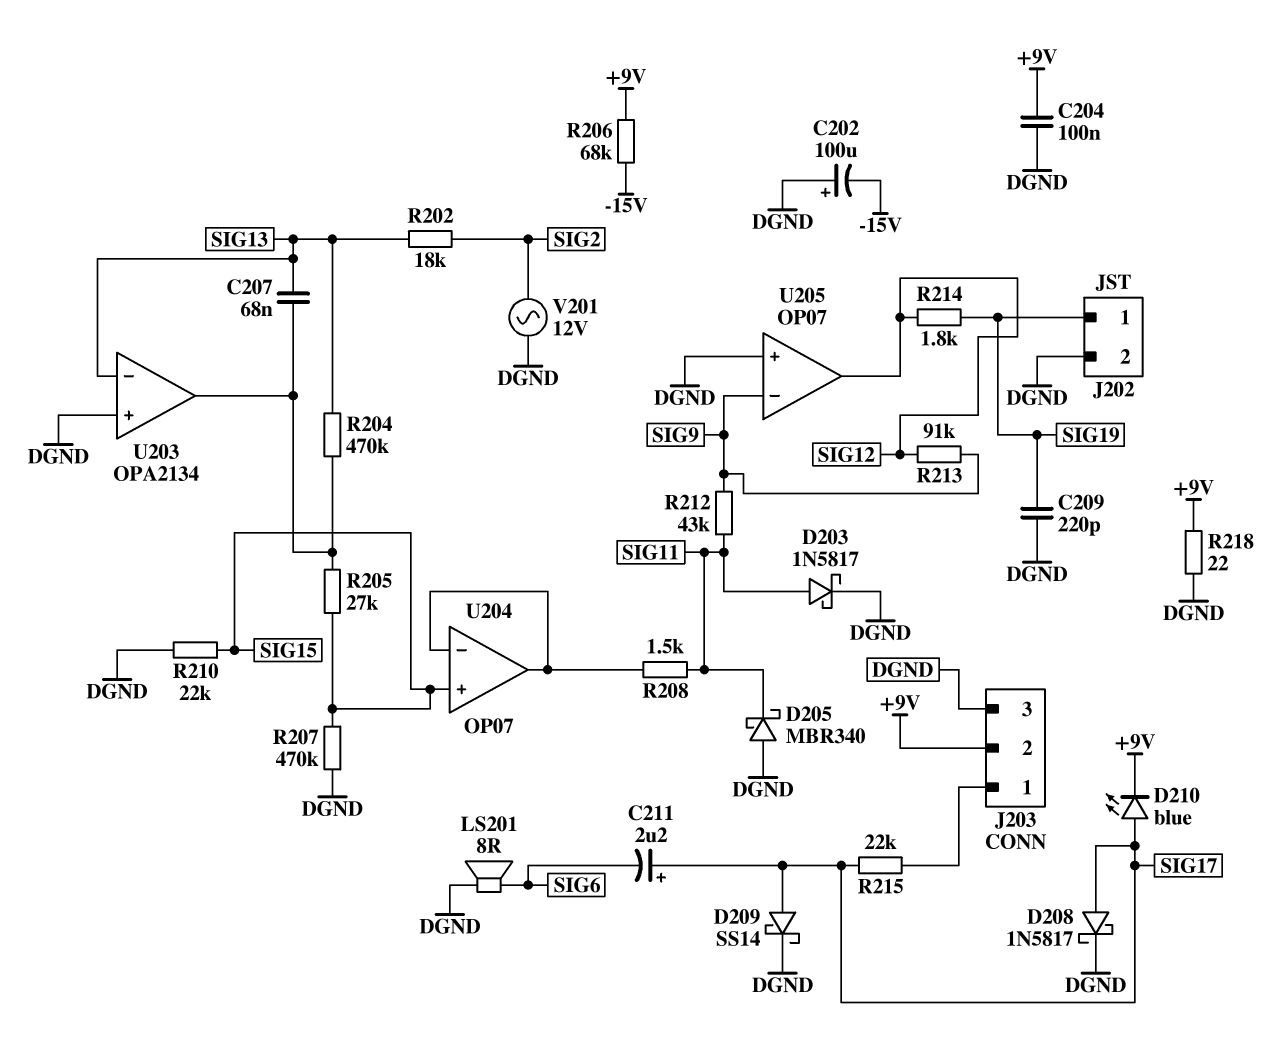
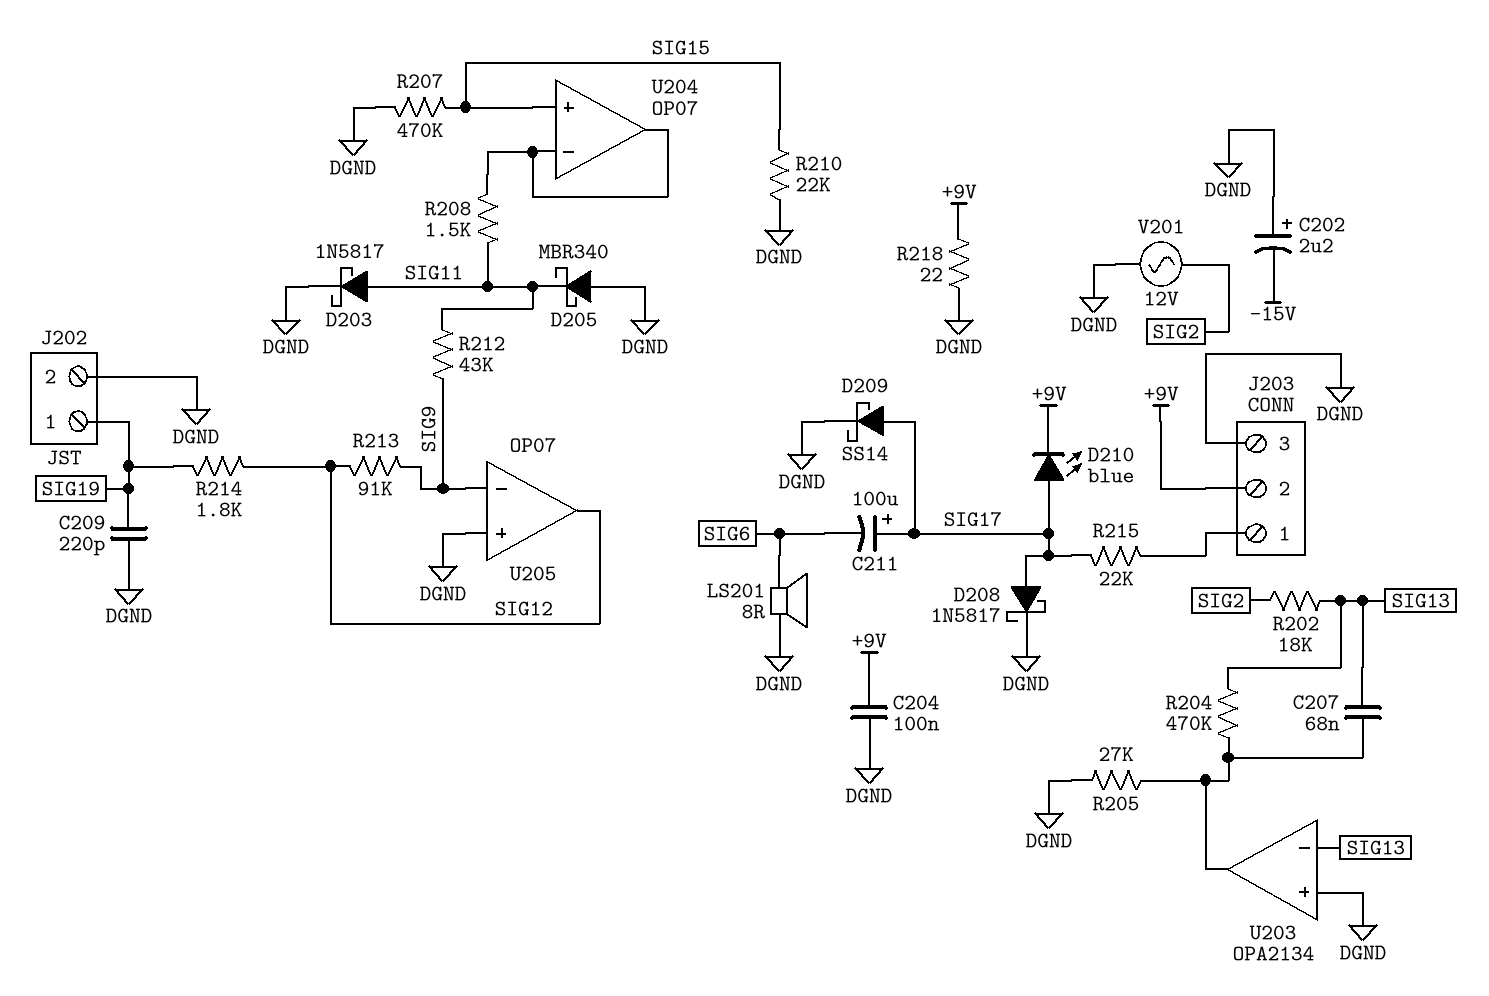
C202: 100uF (plus DGND, minus -15V) -> 2.2uF (plus DGND, minus -15V)
C211: 2.2uF (plus SIG17, minus SIG6) -> 100uF (plus SIG17, minus SIG6)
R205: 27k (SIG15, U203/out) -> 27k (DGND, U203/out)
R206: 68k (+9V, -15V) -> none

